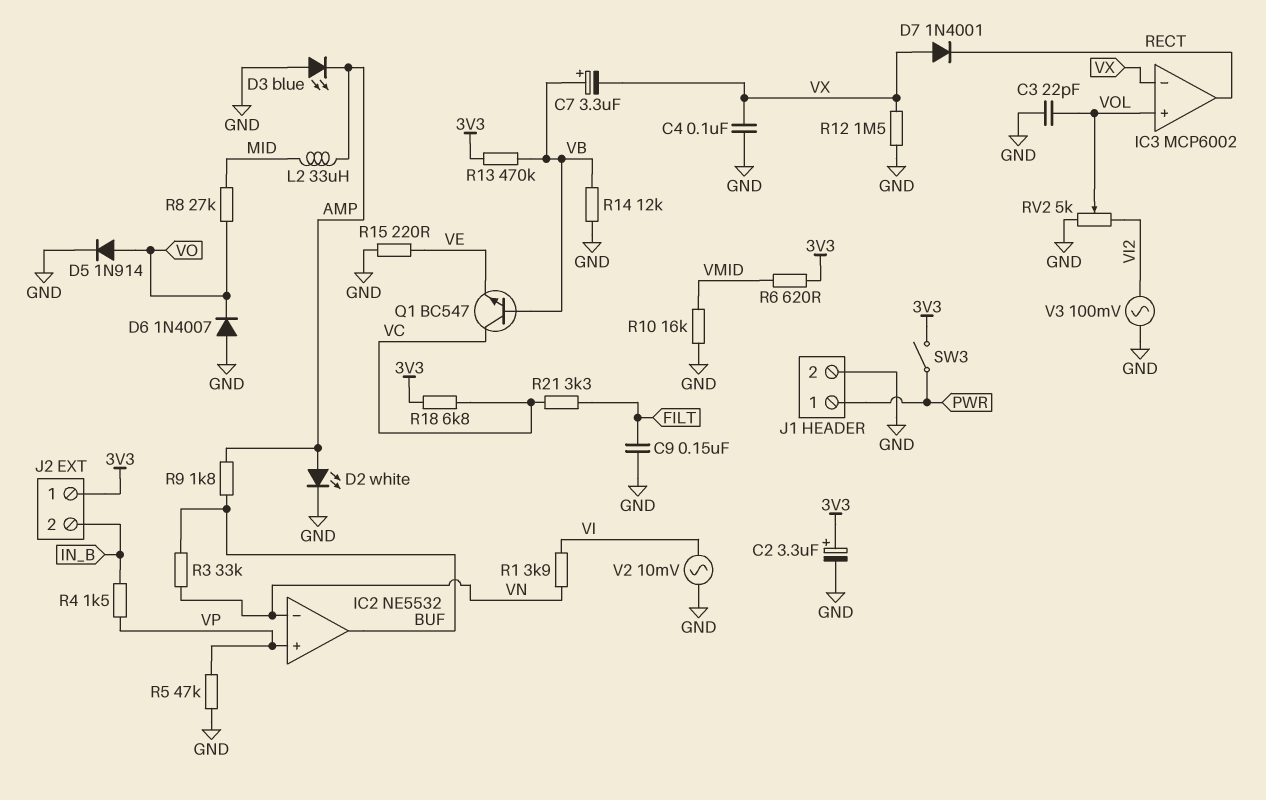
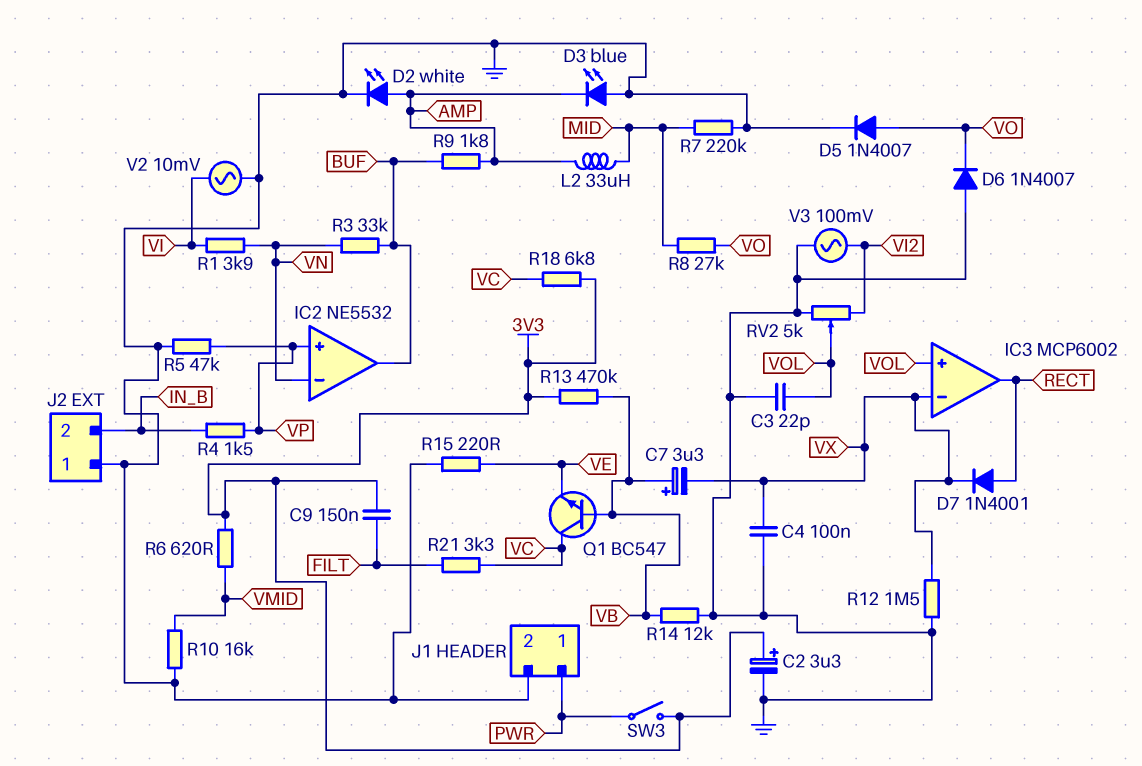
C9: 150nF (FILT, GND) -> 150nF (3V3, FILT)
D5: diode 1N914 (A VO, K GND) -> diode 1N4007 (A VO, K GND)
D7: diode 1N4001 (A VX, K RECT) -> diode 1N4001 (A RECT, K VX)
J2 pin 1: 3V3 -> GND
R7: none -> 220k (GND, MID)

